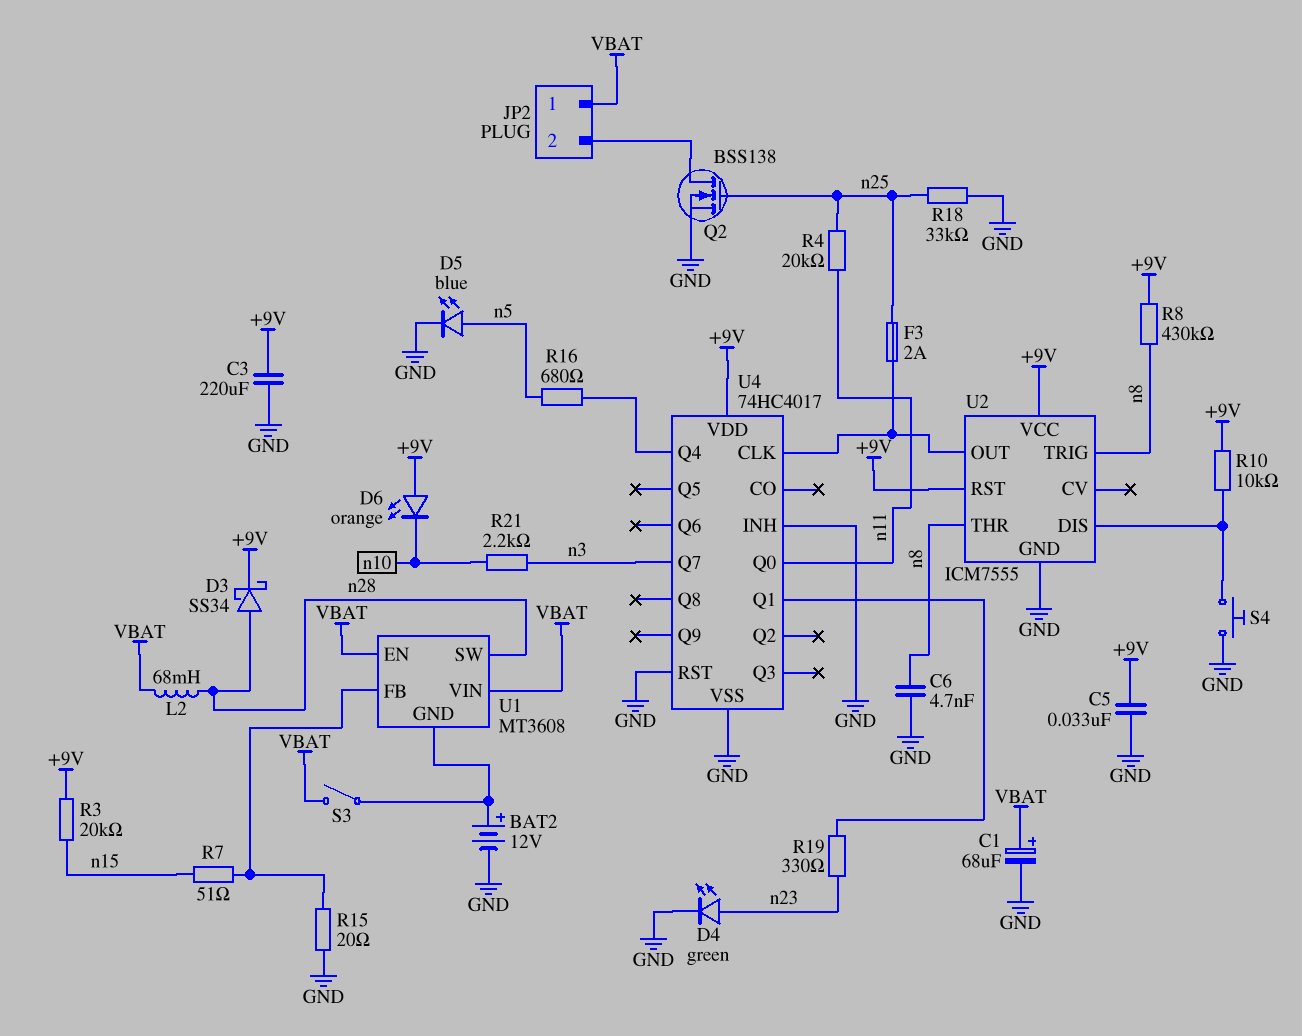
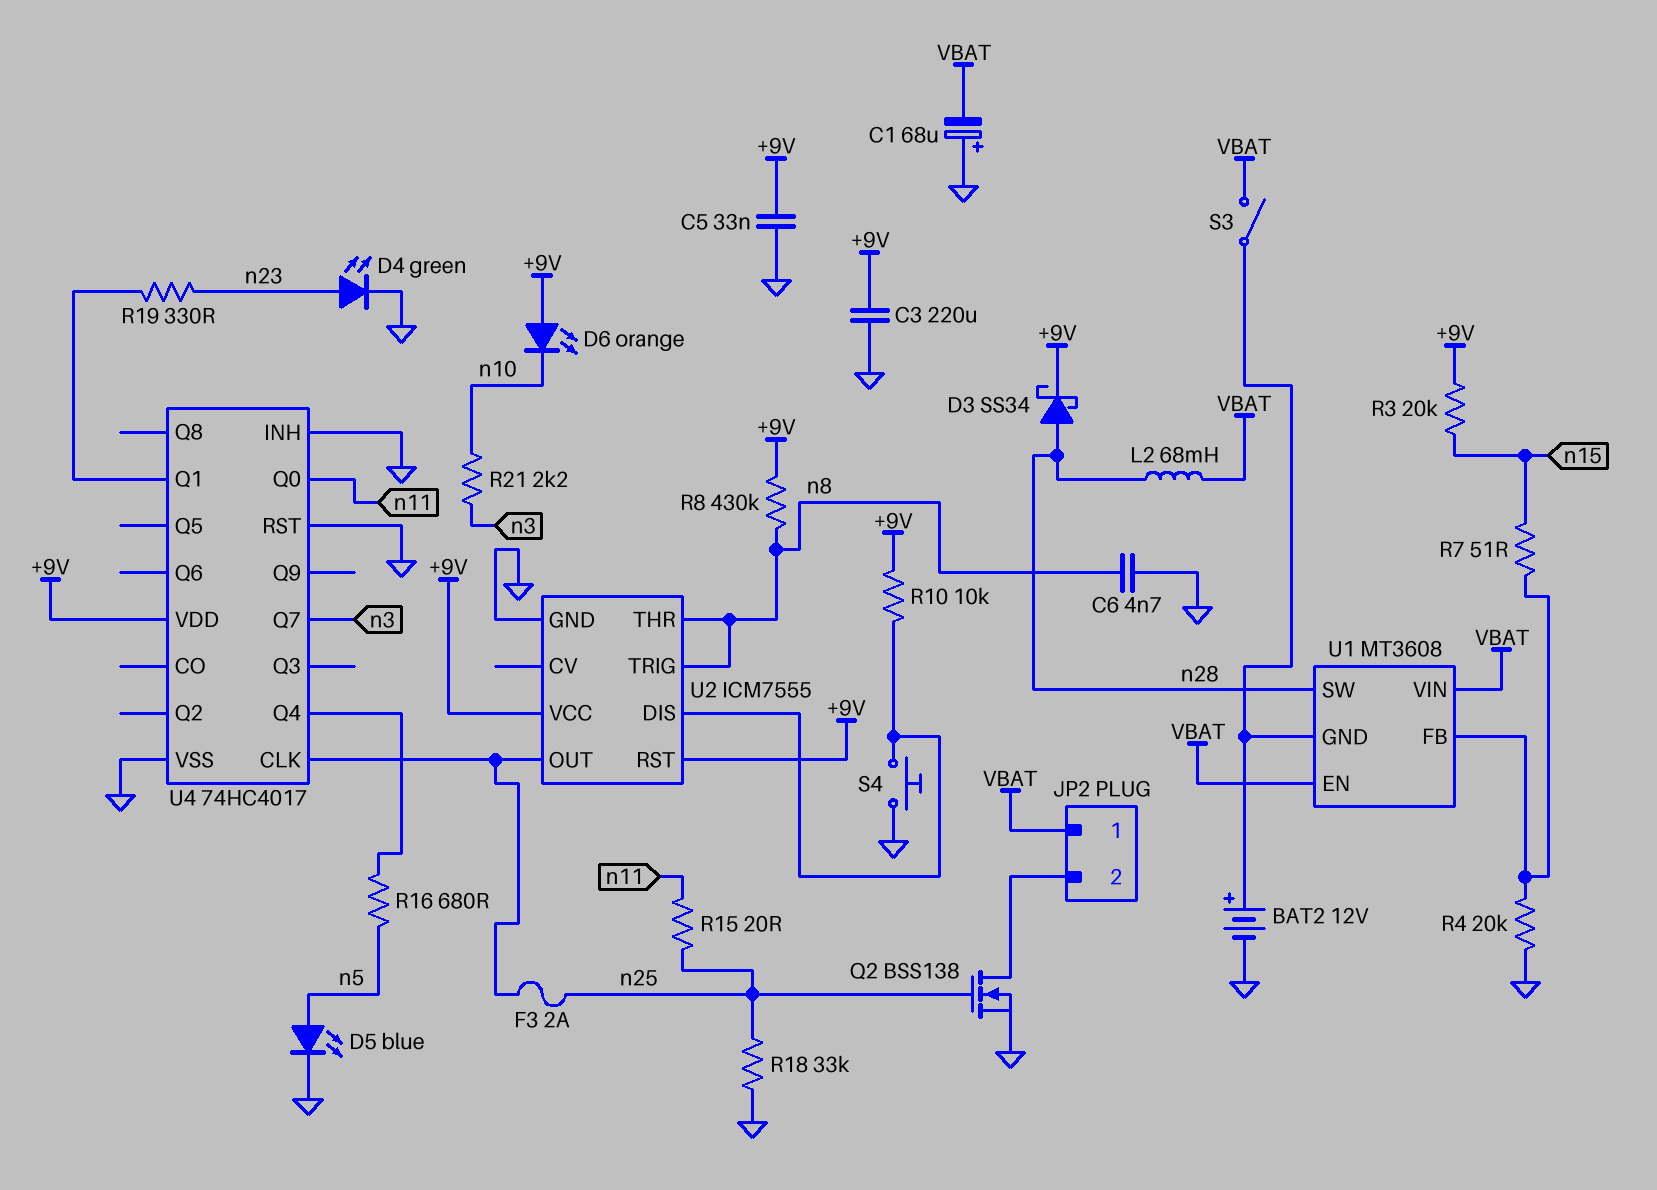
C1: 68uF (plus VBAT, minus GND) -> 68uF (plus GND, minus VBAT)
R4: 20k (n11, n25) -> 20k (GND, U1/FB)
R15: 20 (GND, U1/FB) -> 20 (n11, n25)

